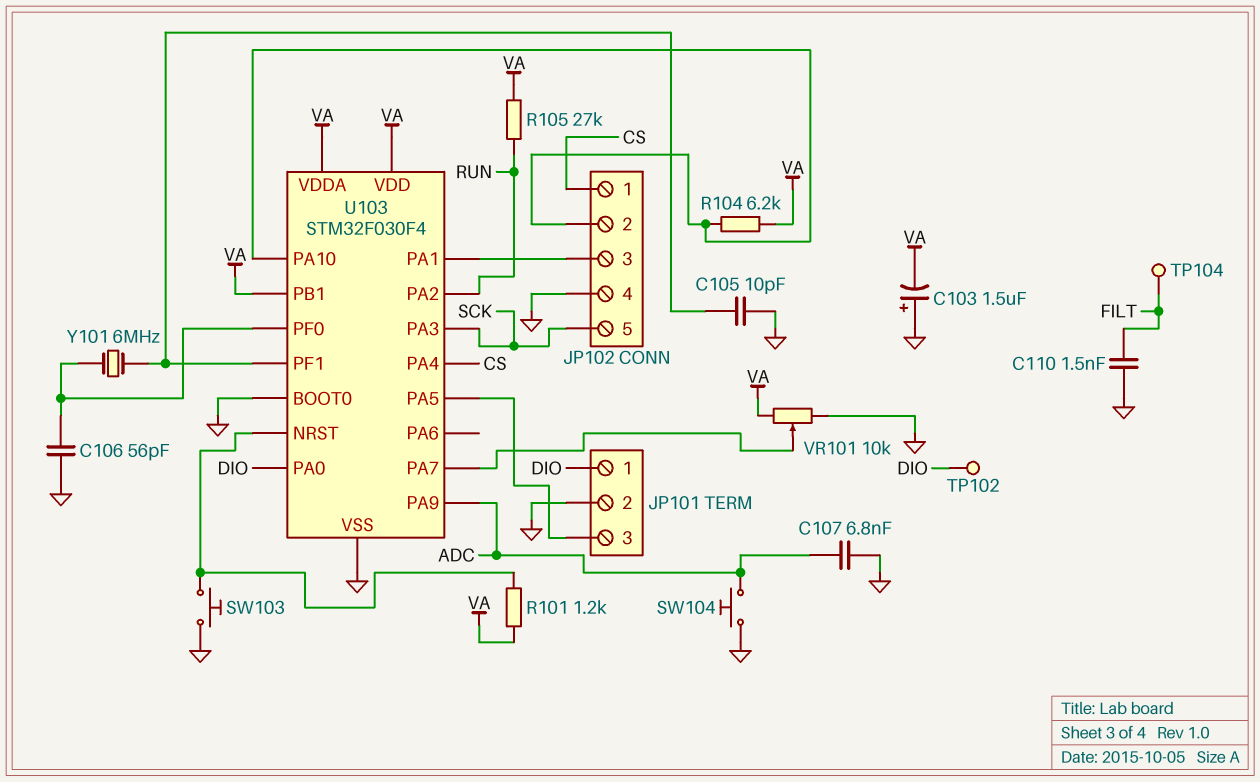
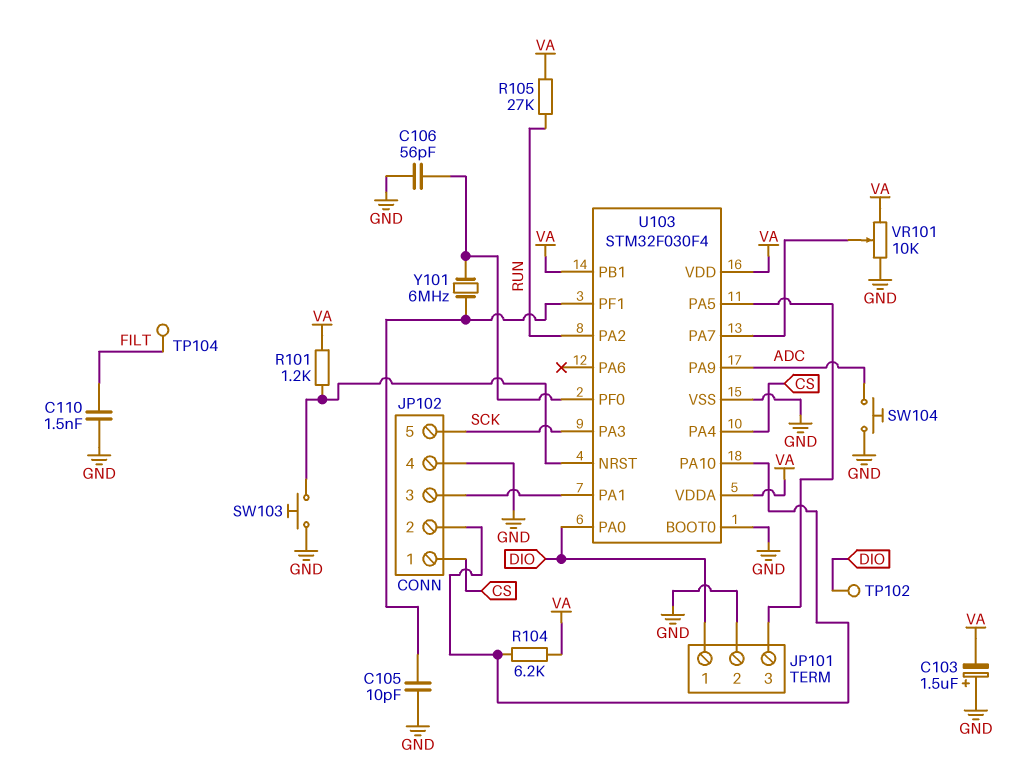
C107: 6.8nF (ADC, GND) -> none

